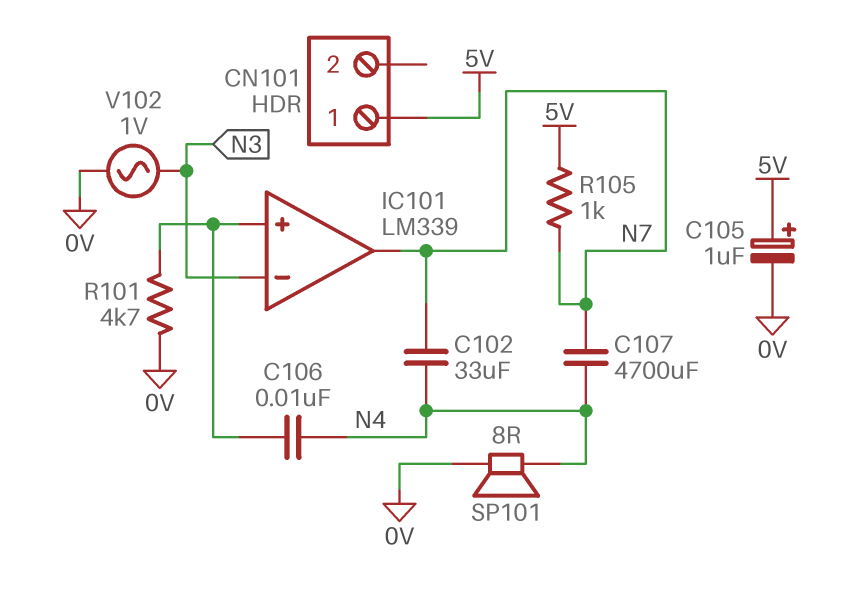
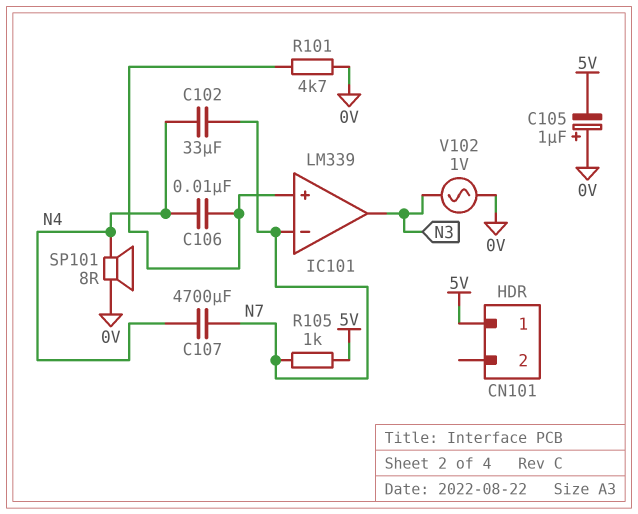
C105: 1uF (plus 5V, minus 0V) -> 1uF (plus 0V, minus 5V)
IC101 pin in-: N3 -> N7
IC101 pin out: N7 -> N3

